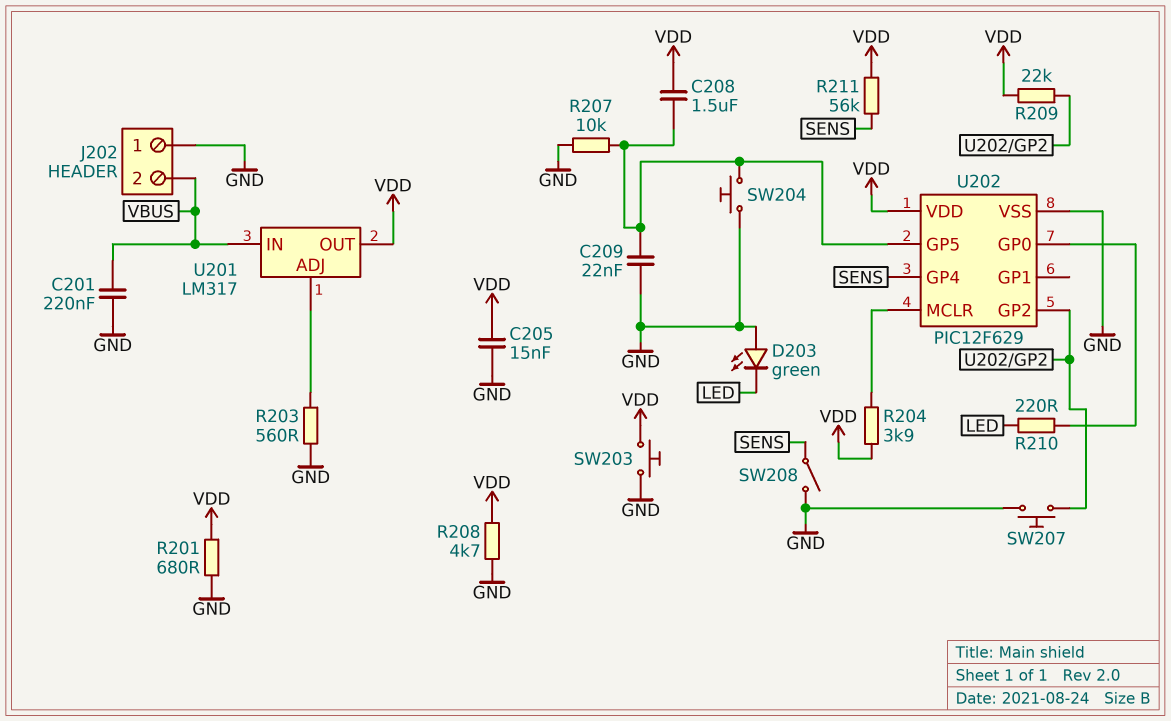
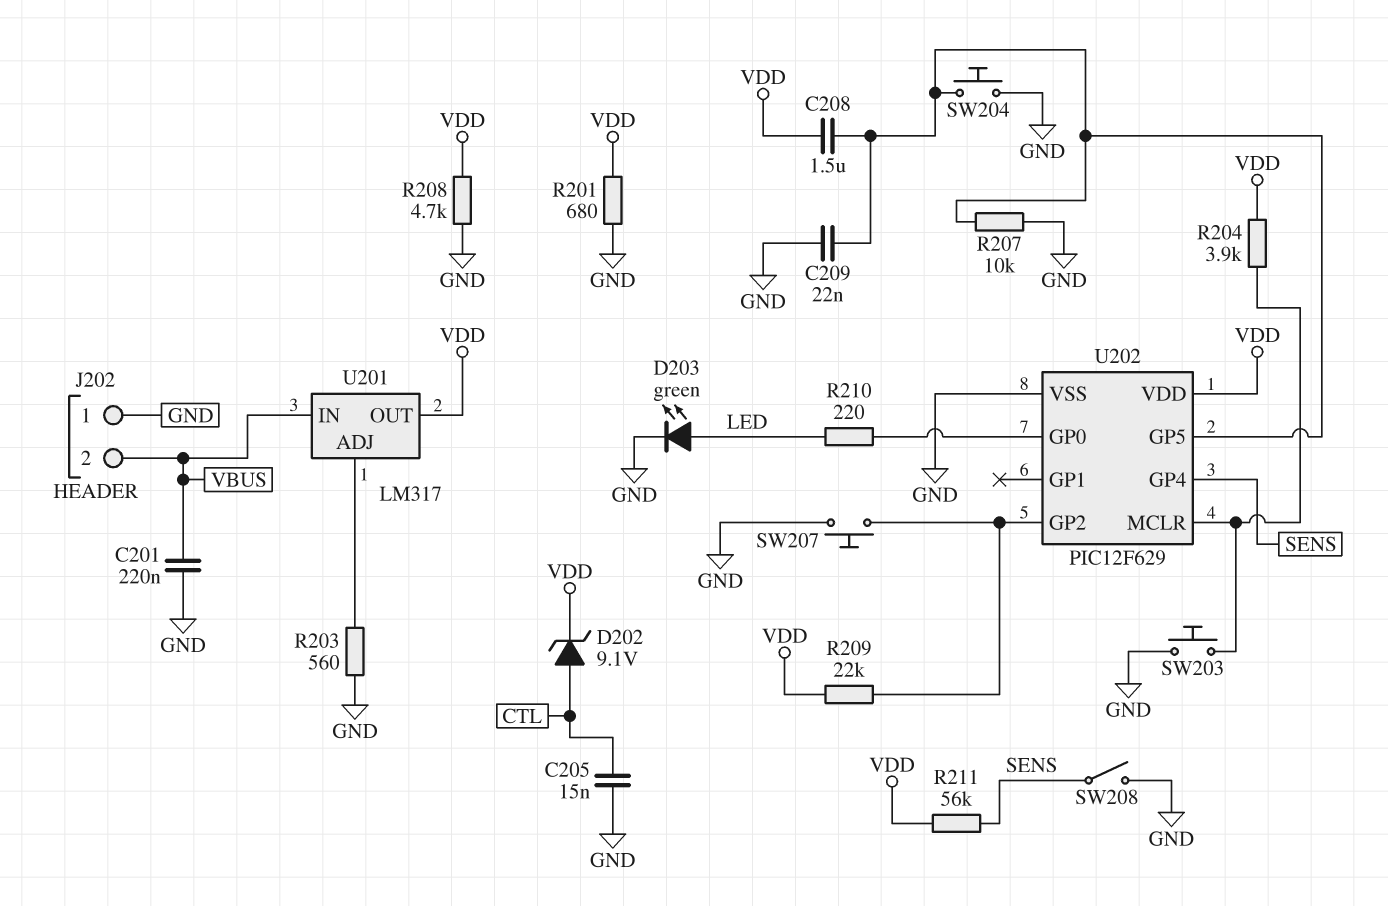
C205: 15nF (GND, VDD) -> 15nF (CTL, GND)
D202: none -> zener 9.1V (A CTL, K VDD)
D203: LED green (A GND, K LED) -> LED green (A LED, K GND)
SW203: button (GND, VDD) -> button (GND, U202/MCLR)

